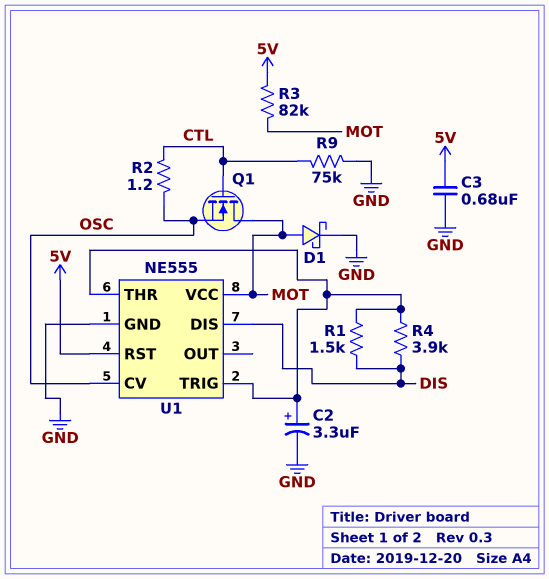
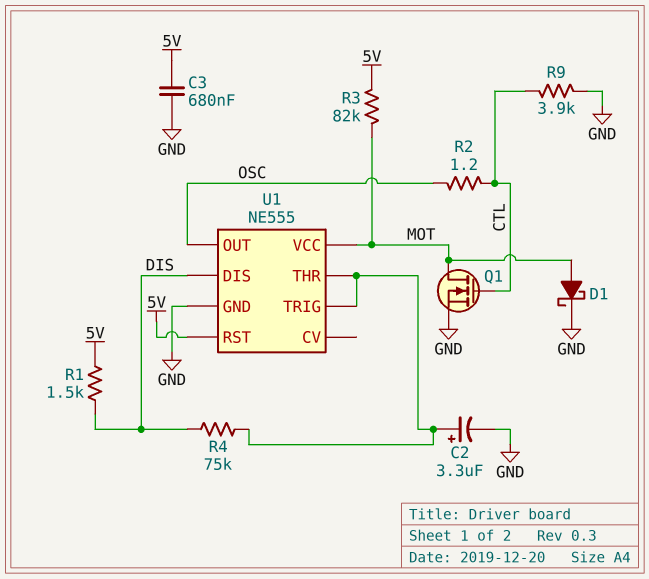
Q1: NMOS (G CTL, D MOT, S OSC) -> NMOS (G CTL, D MOT, S GND)
R1: 1.5k (DIS, U1/THR) -> 1.5k (5V, DIS)
R4: 3.9k (DIS, U1/THR) -> 75k (DIS, U1/THR)
R9: 75k (CTL, GND) -> 3.9k (CTL, GND)
U1 pin CV: OSC -> none
U1 pin OUT: none -> OSC

